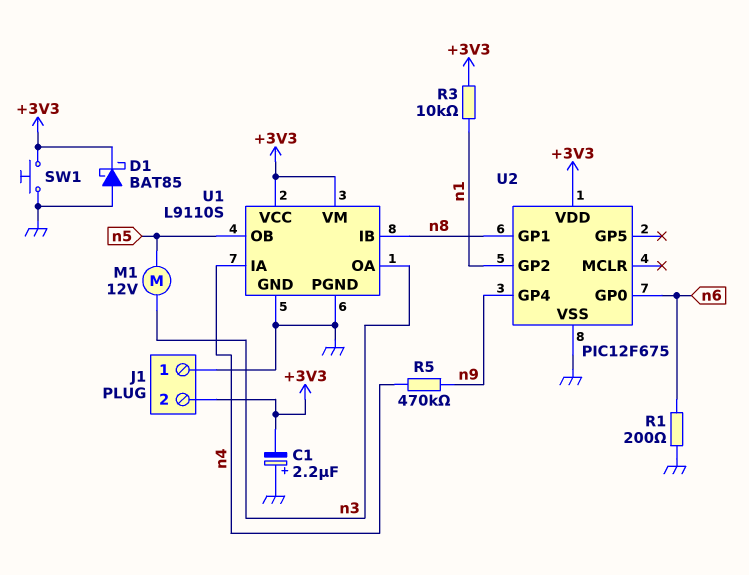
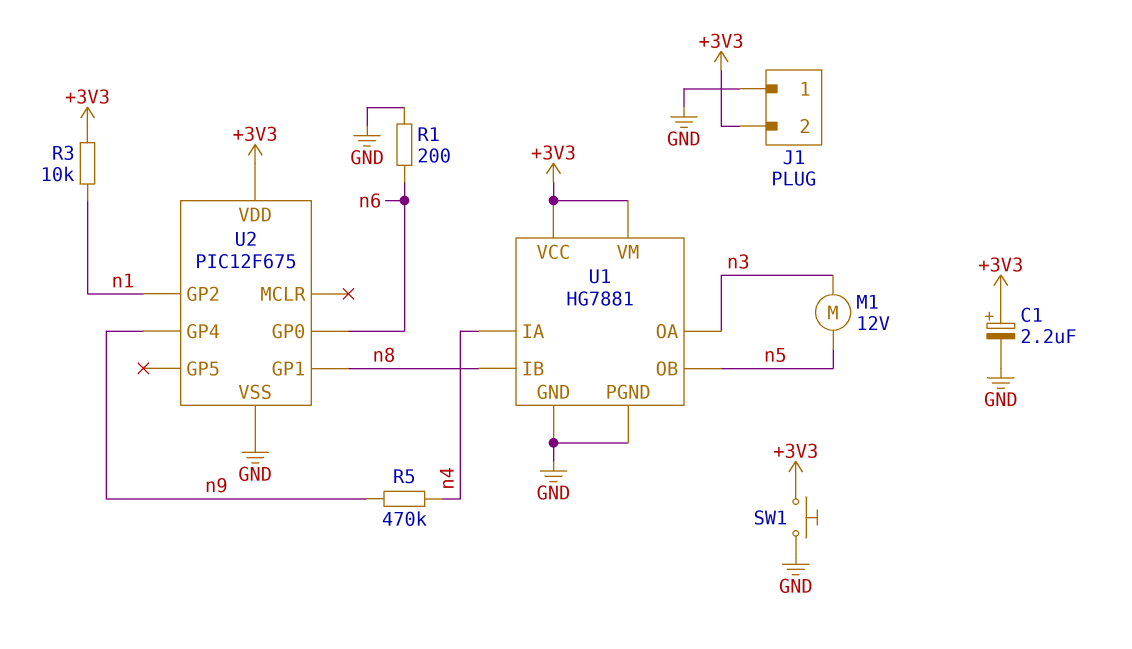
C1: 2.2uF (plus GND, minus +3V3) -> 2.2uF (plus +3V3, minus GND)
D1: schottky BAT85 (A GND, K +3V3) -> none
U1: L9110S -> HG7881

